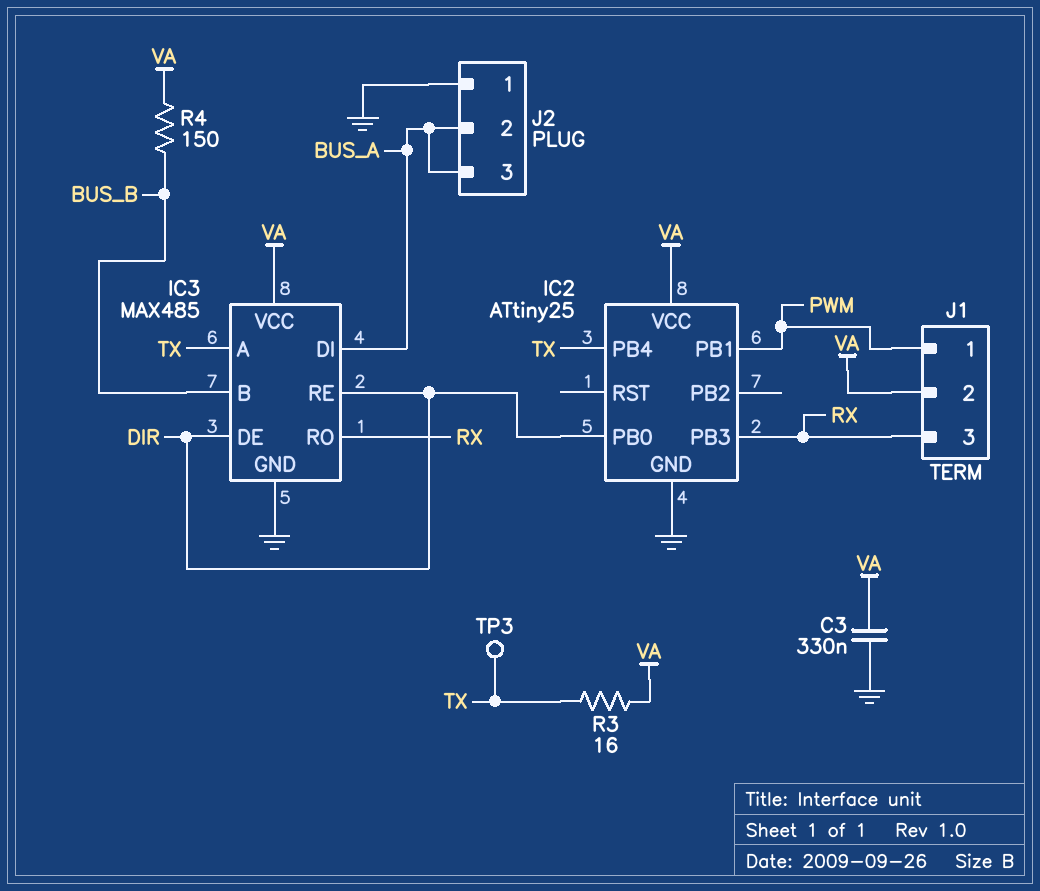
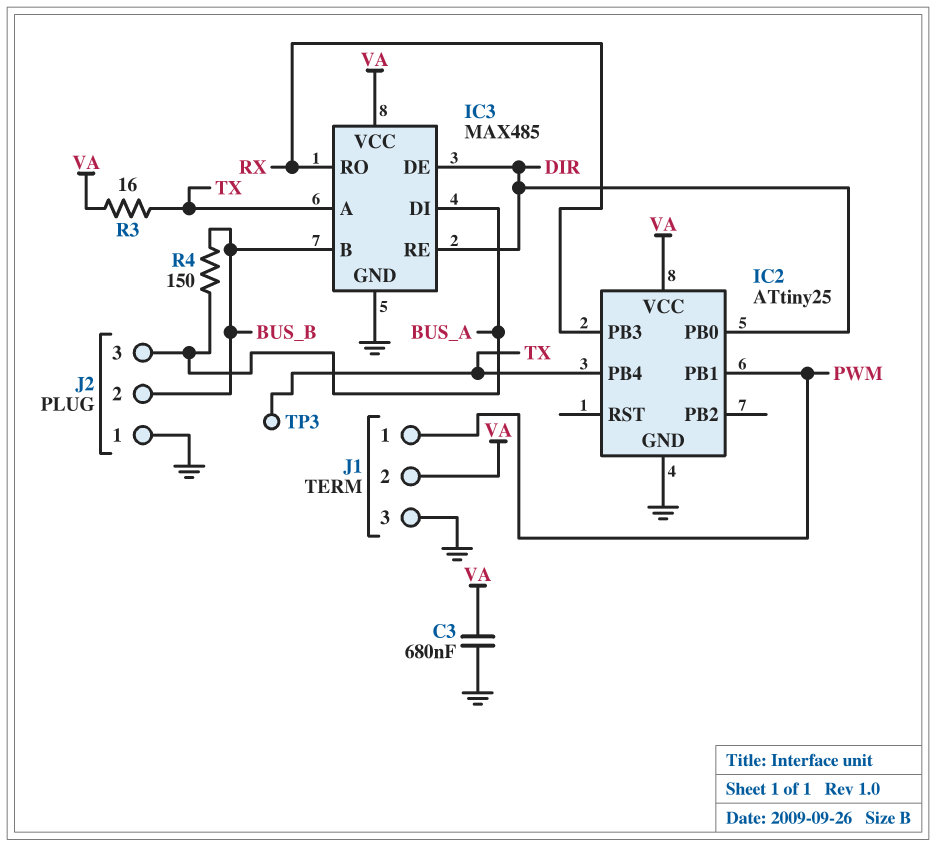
C3: 330nF (GND, VA) -> 680nF (GND, VA)
J1 pin 3: RX -> GND
J2 pin 2: BUS_A -> BUS_B
R4: 150 (BUS_B, VA) -> 150 (BUS_A, BUS_B)

